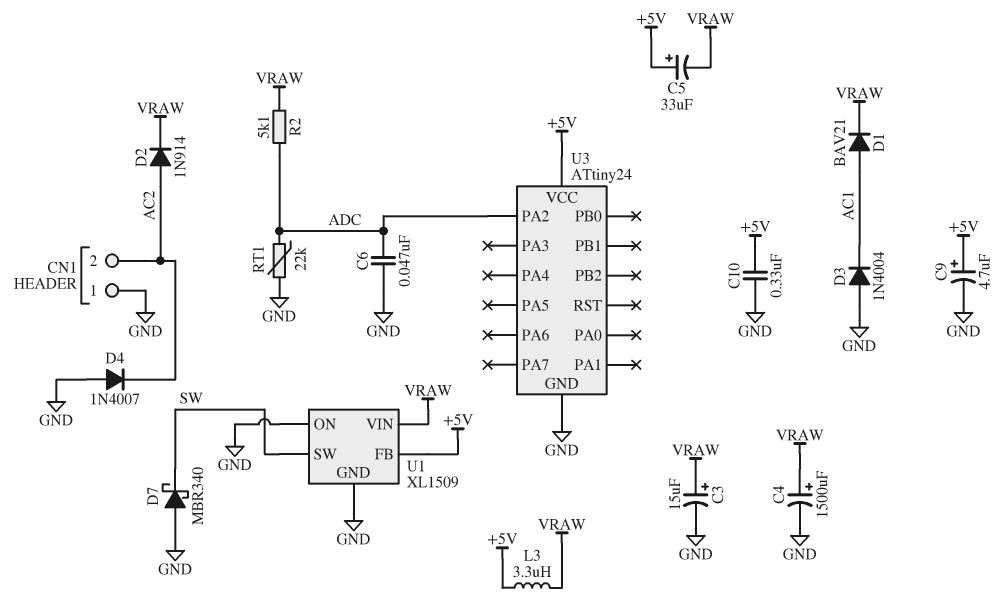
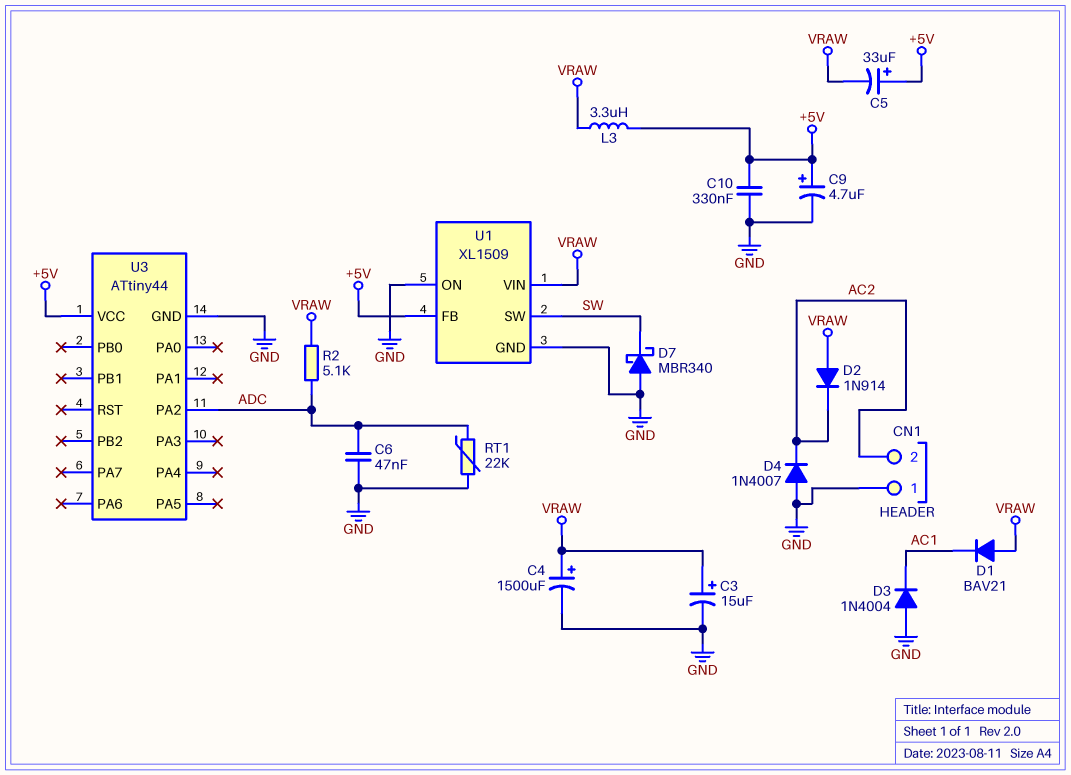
D1: diode BAV21 (A AC1, K VRAW) -> diode BAV21 (A VRAW, K AC1)
D2: diode 1N914 (A AC2, K VRAW) -> diode 1N914 (A VRAW, K AC2)
U3: ATtiny24 -> ATtiny44

